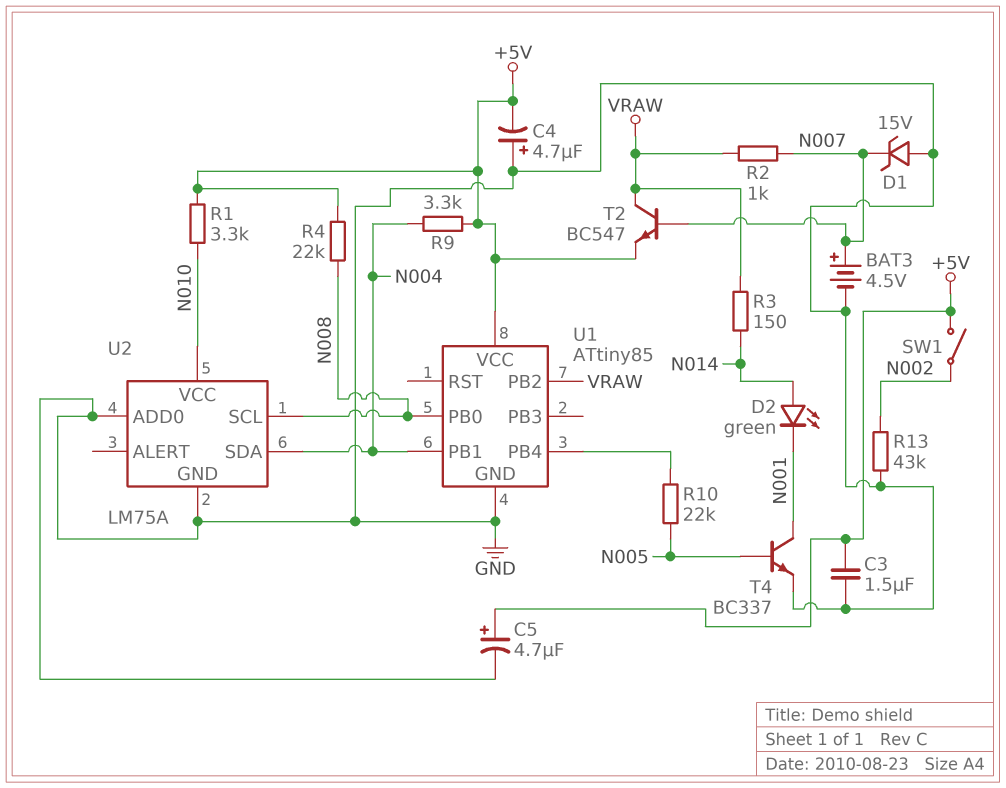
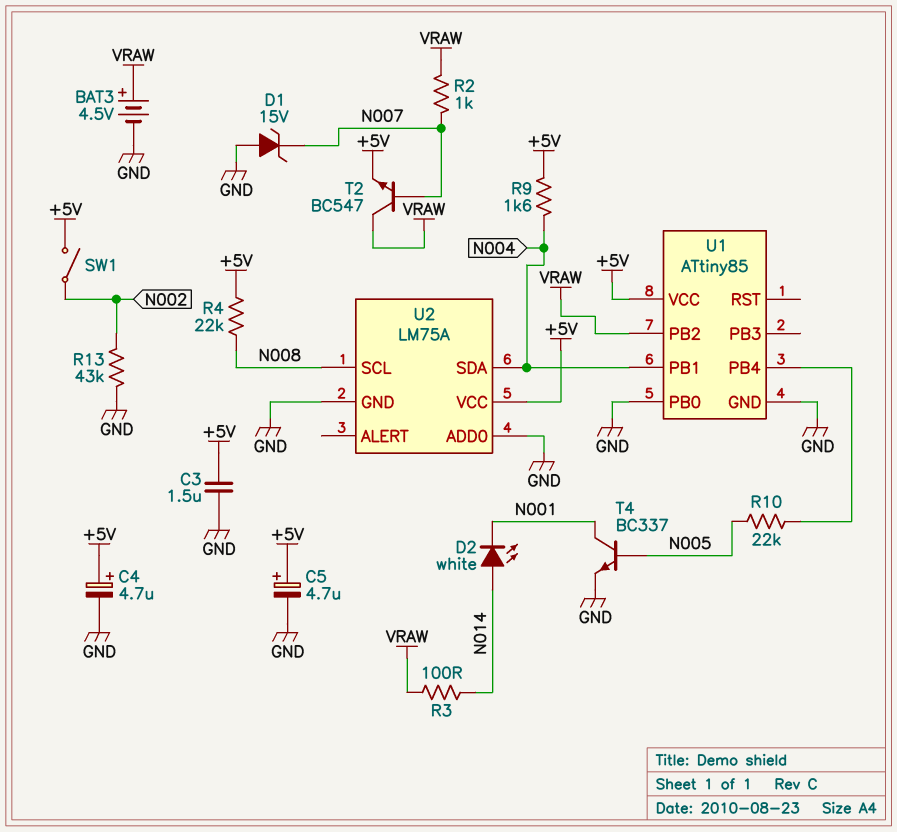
BAT3: 4.5V (plus N007, minus GND) -> 4.5V (plus VRAW, minus GND)
C4: 4.7uF (plus GND, minus +5V) -> 4.7uF (plus +5V, minus GND)
D2: LED green (A N014, K N001) -> LED white (A N014, K N001)
R1: 3.3k (+5V, N010) -> none
R3: 150 (N014, VRAW) -> 100 (N014, VRAW)
R9: 3.3k (+5V, N004) -> 1.6k (+5V, N004)
U1 pin PB0: N008 -> GND
U2 pin VCC: N010 -> +5V

